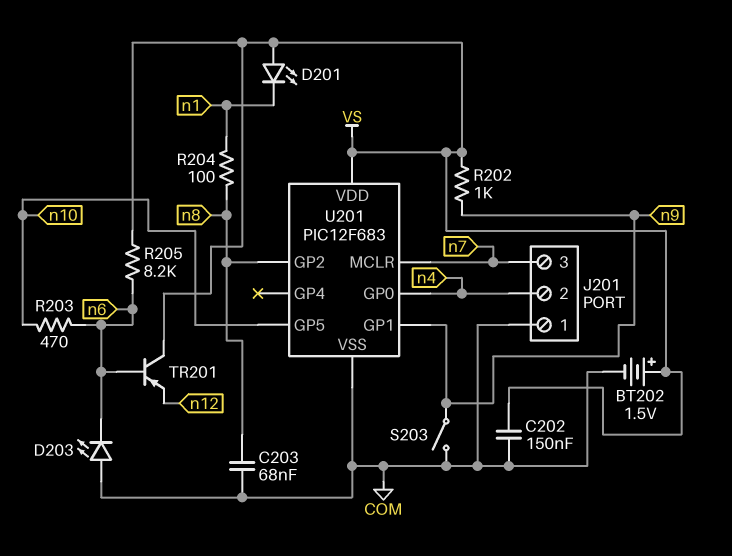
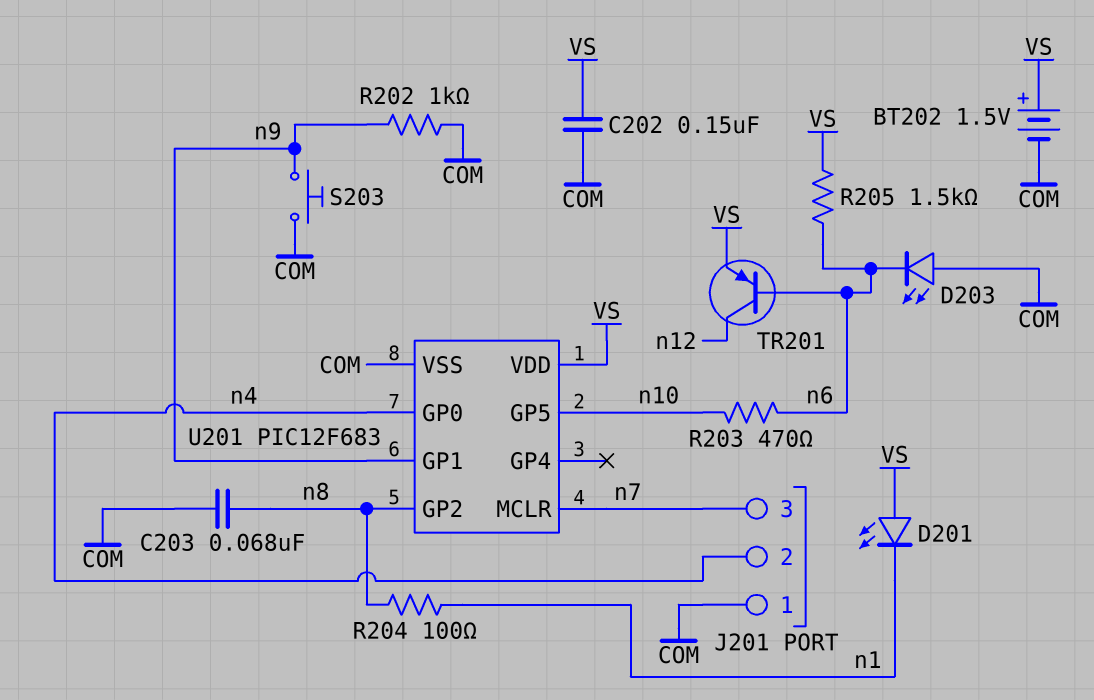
R202: 1k (VS, n9) -> 1k (COM, n9)
R205: 8.2k (VS, n6) -> 1.5k (VS, n6)
S203: switch (COM, n9) -> button (COM, n9)
TR201: PNP (B n6, C VS, E n12) -> PNP (B n6, C n12, E VS)

